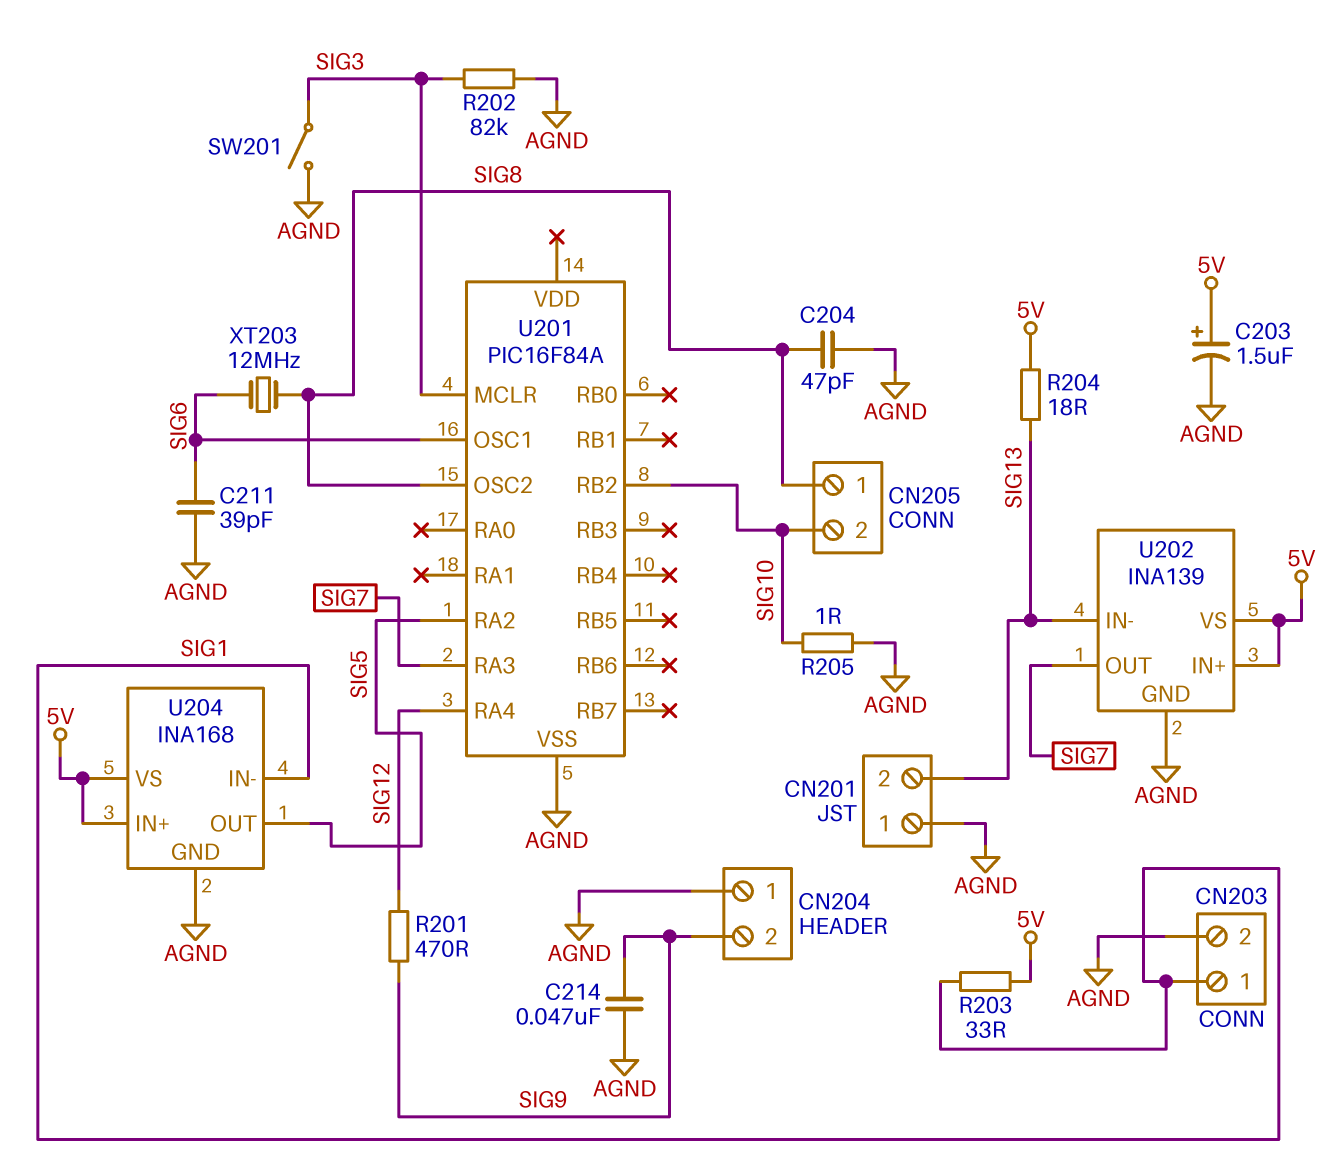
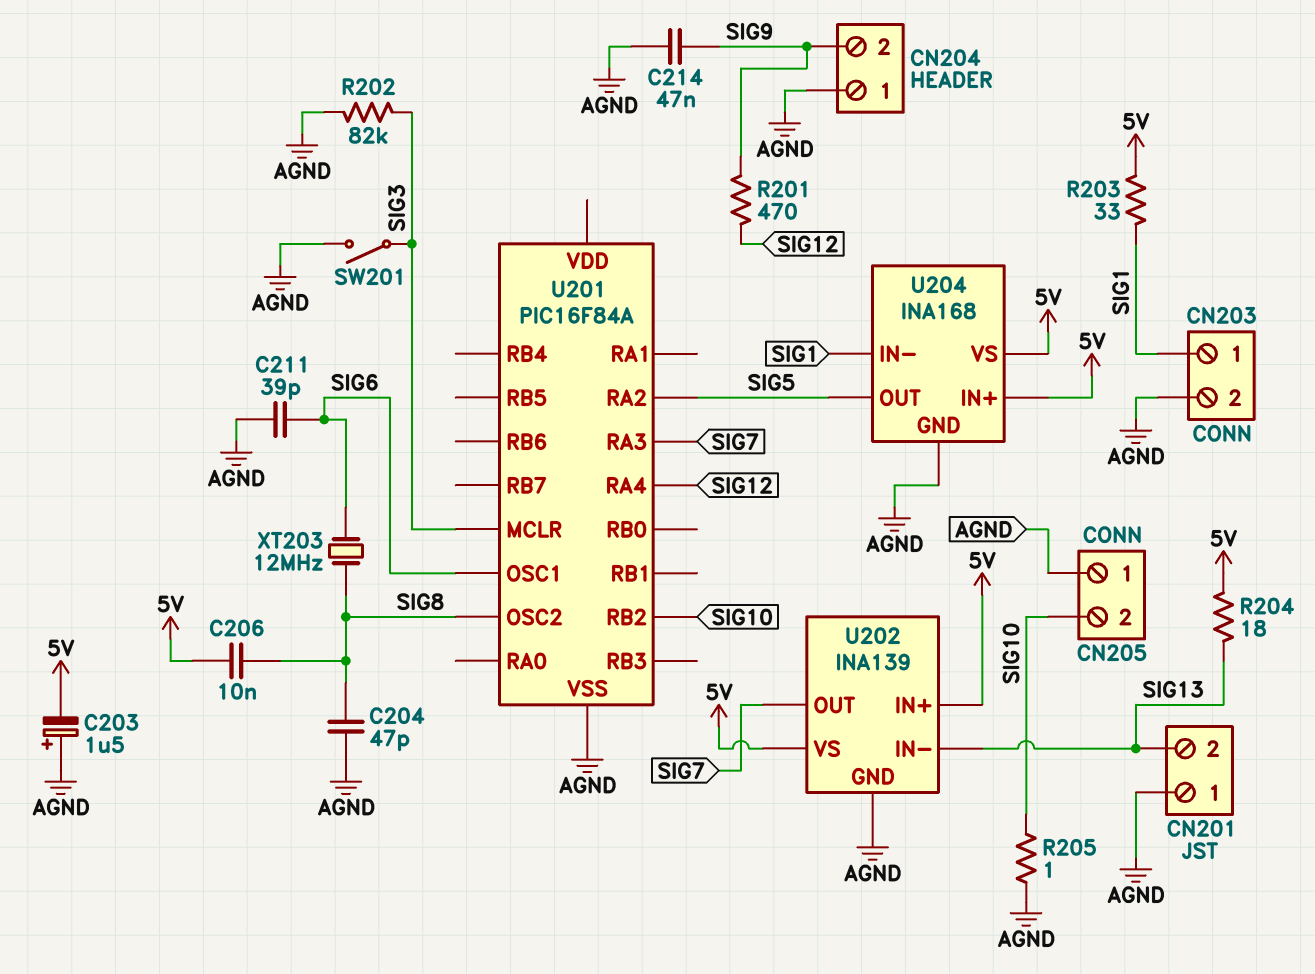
C203: 1.5uF (plus 5V, minus AGND) -> 1.5uF (plus AGND, minus 5V)
C206: none -> 10nF (5V, SIG8)
CN205 pin 1: SIG8 -> AGND

